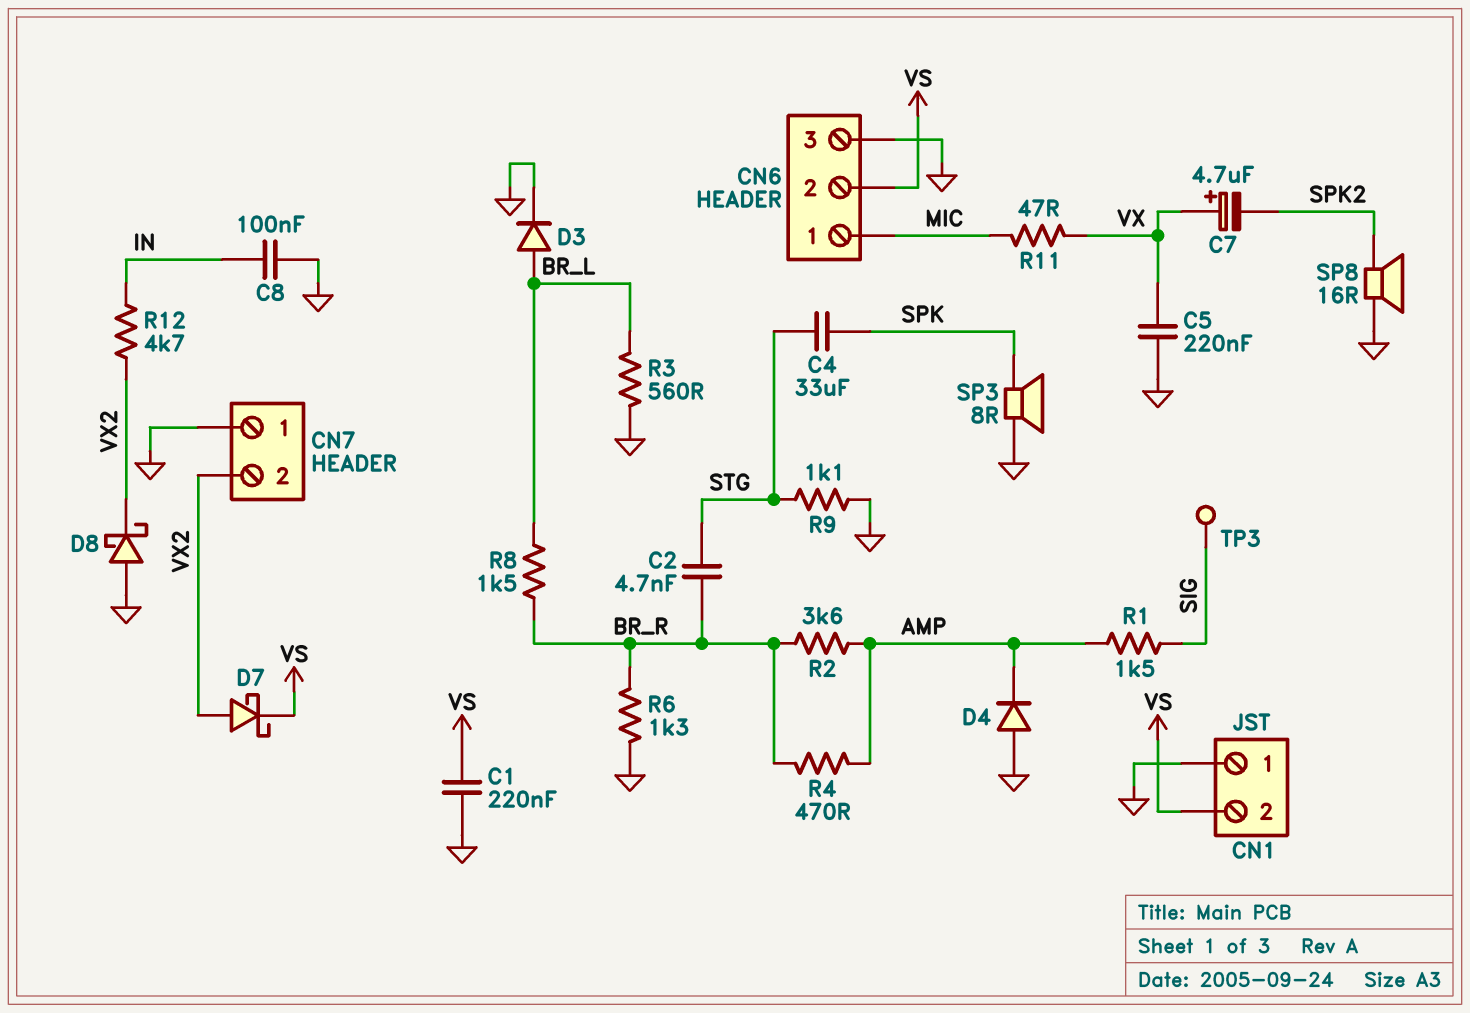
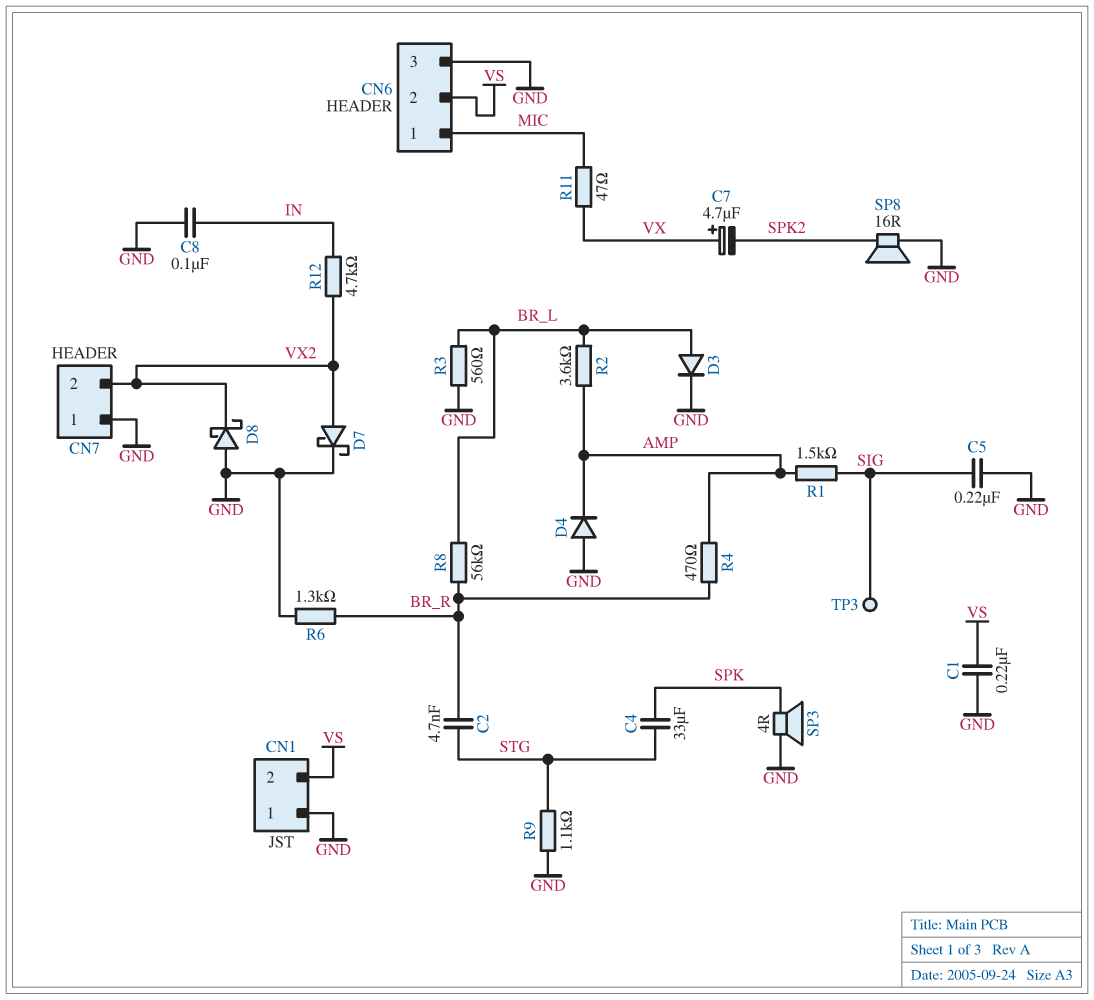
C5: 220nF (GND, VX) -> 220nF (GND, SIG)
D7: schottky (A VX2, K VS) -> schottky (A VX2, K GND)
R2: 3.6k (AMP, BR_R) -> 3.6k (AMP, BR_L)
R8: 1.5k (BR_L, BR_R) -> 56k (BR_L, BR_R)
SP3: speaker 8R (GND, SPK) -> speaker 4R (GND, SPK)

